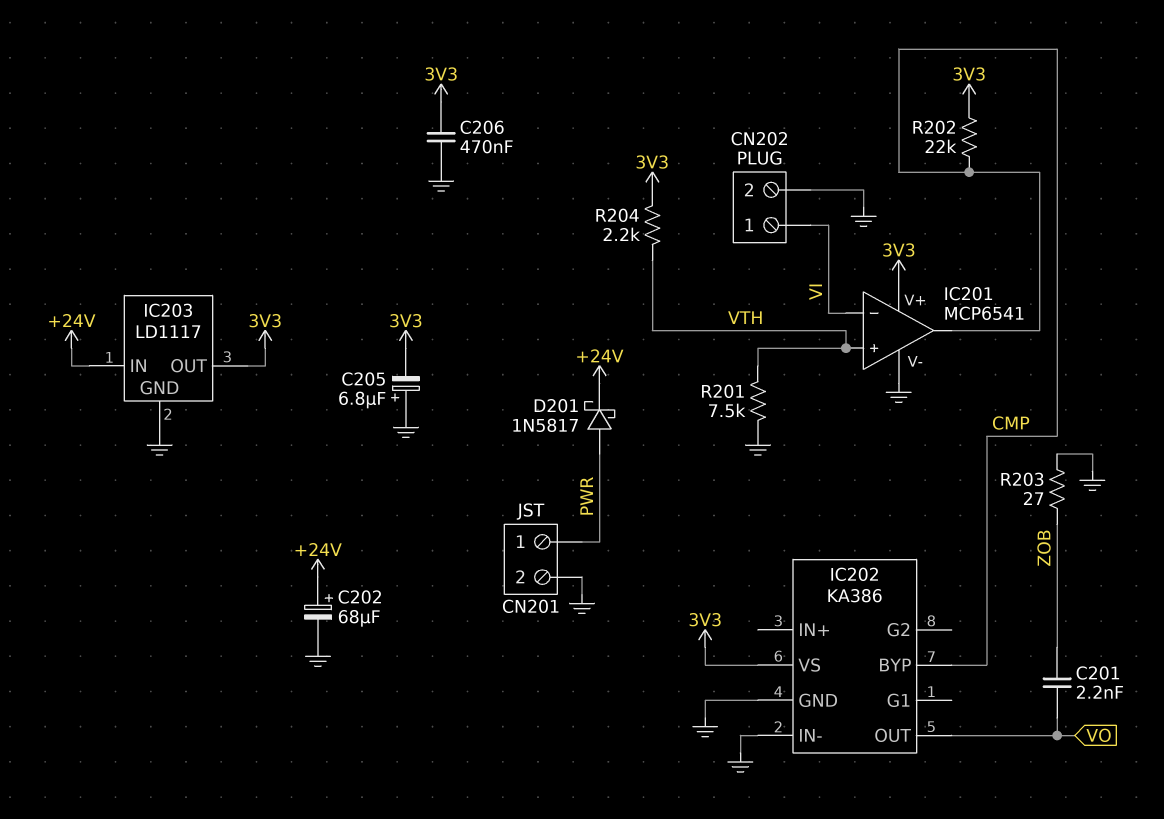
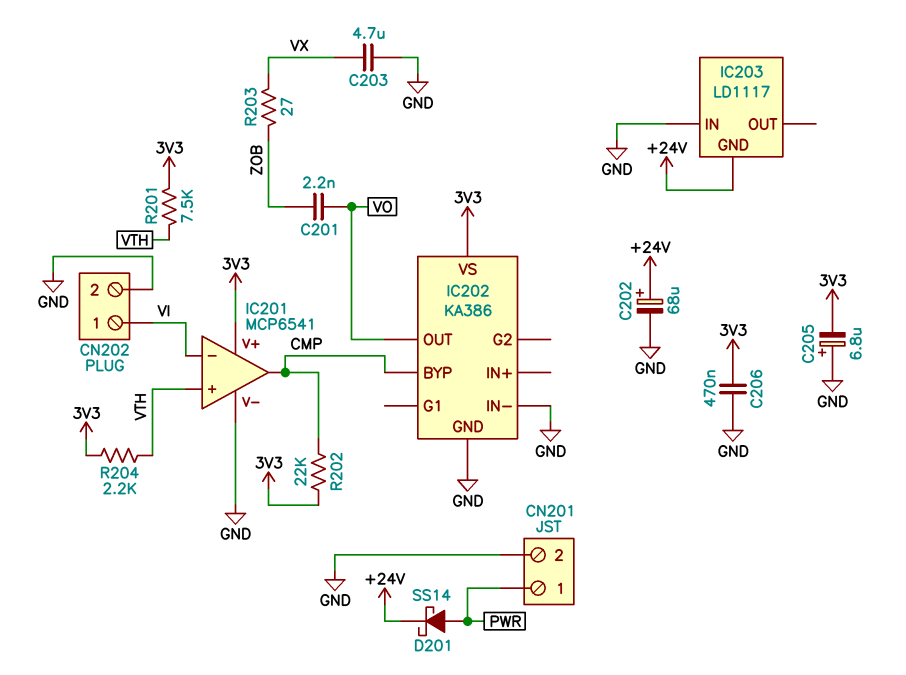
C203: none -> 4.7uF (GND, VX)
D201: schottky 1N5817 (A PWR, K +24V) -> schottky SS14 (A PWR, K +24V)
IC203 pin GND: GND -> +24V
IC203 pin IN: +24V -> GND
IC203 pin OUT: 3V3 -> none
R201: 7.5k (GND, VTH) -> 7.5k (3V3, VTH)
R203: 27 (GND, ZOB) -> 27 (VX, ZOB)

